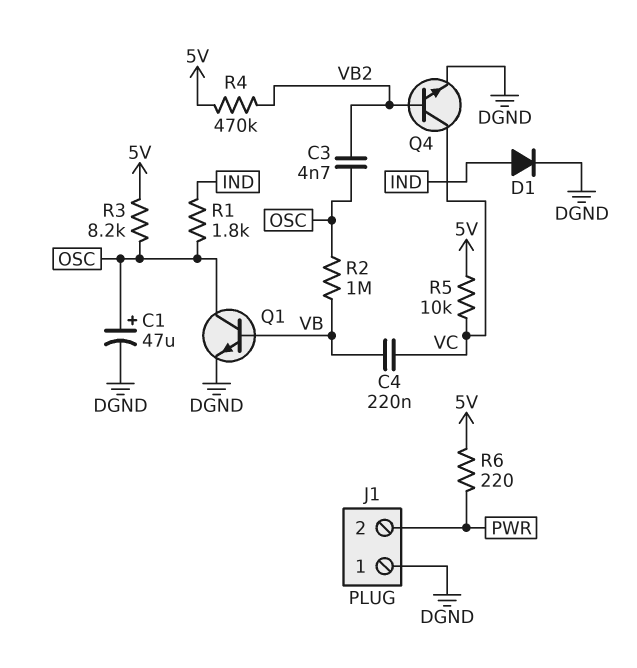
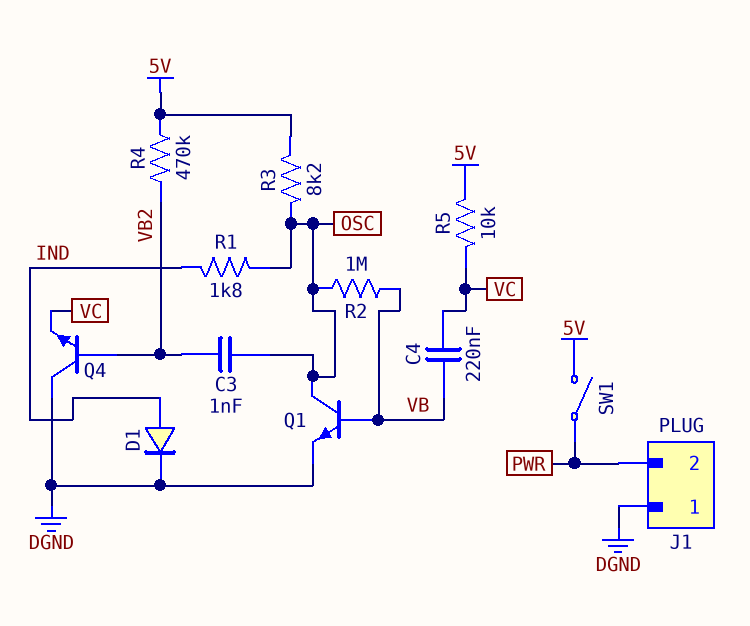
C1: 47uF (plus OSC, minus DGND) -> none
C3: 4.7nF (OSC, VB2) -> 1nF (OSC, VB2)
Q4: NPN (B VB2, C VC, E DGND) -> NPN (B VB2, C DGND, E VC)
R6: 220 (5V, PWR) -> none
SW1: none -> switch (5V, PWR)

